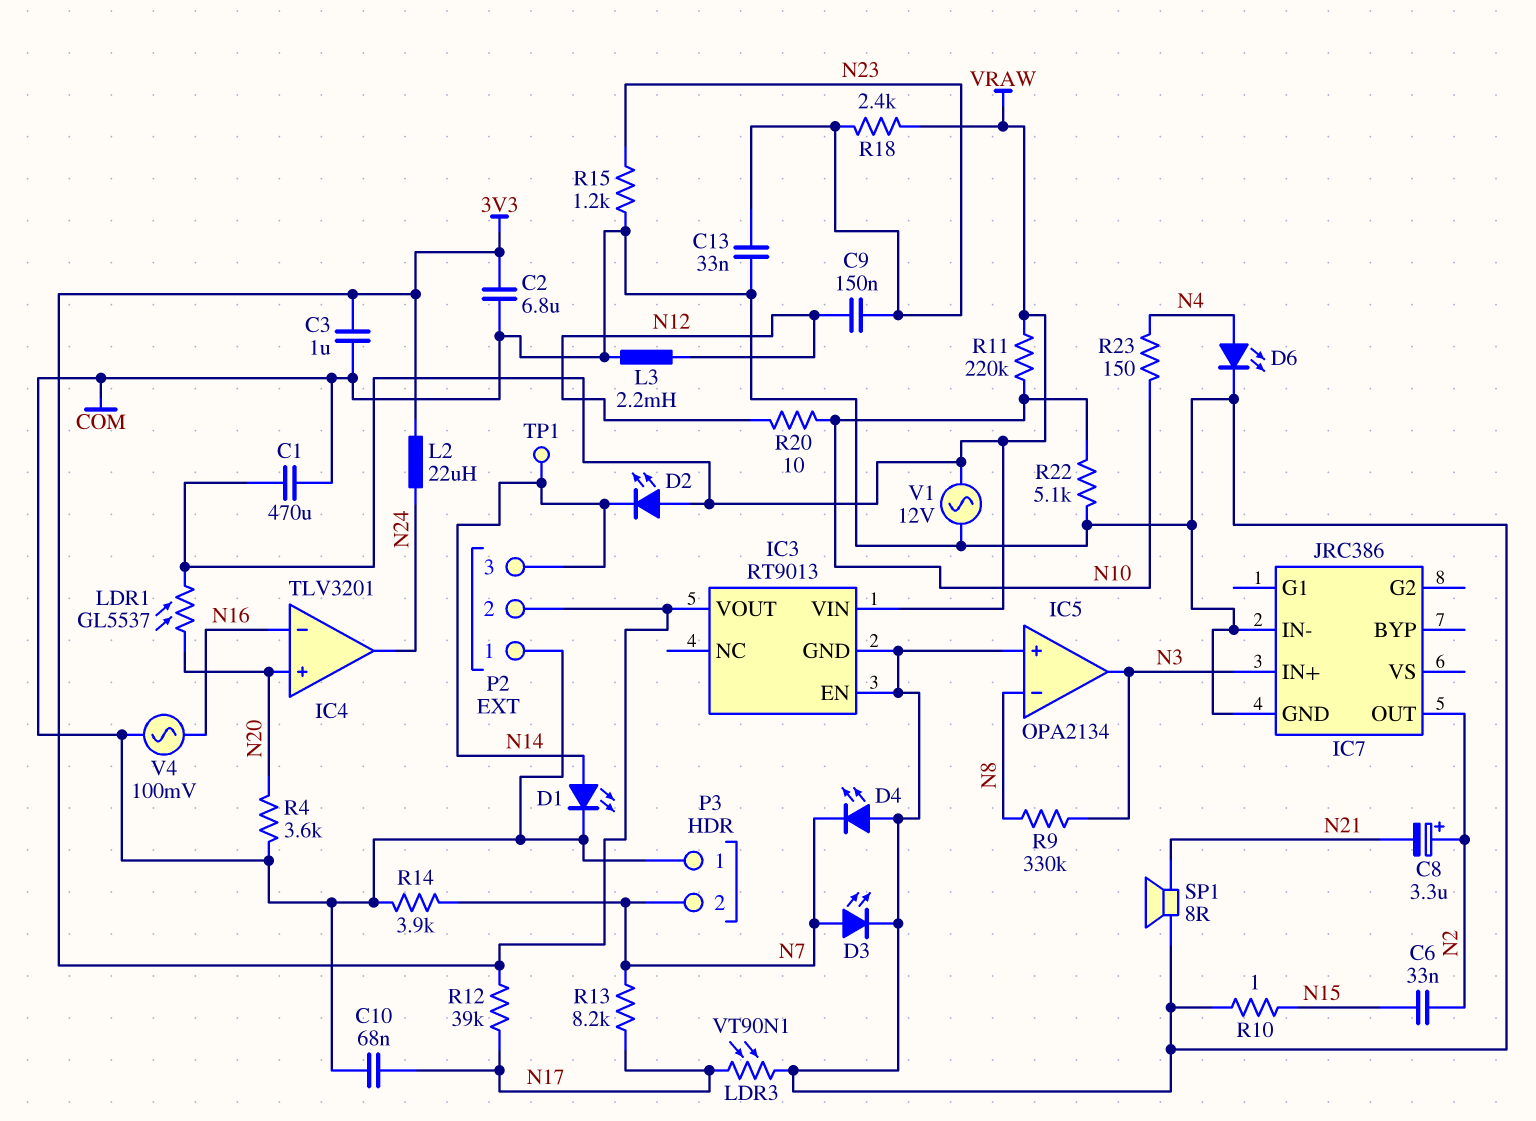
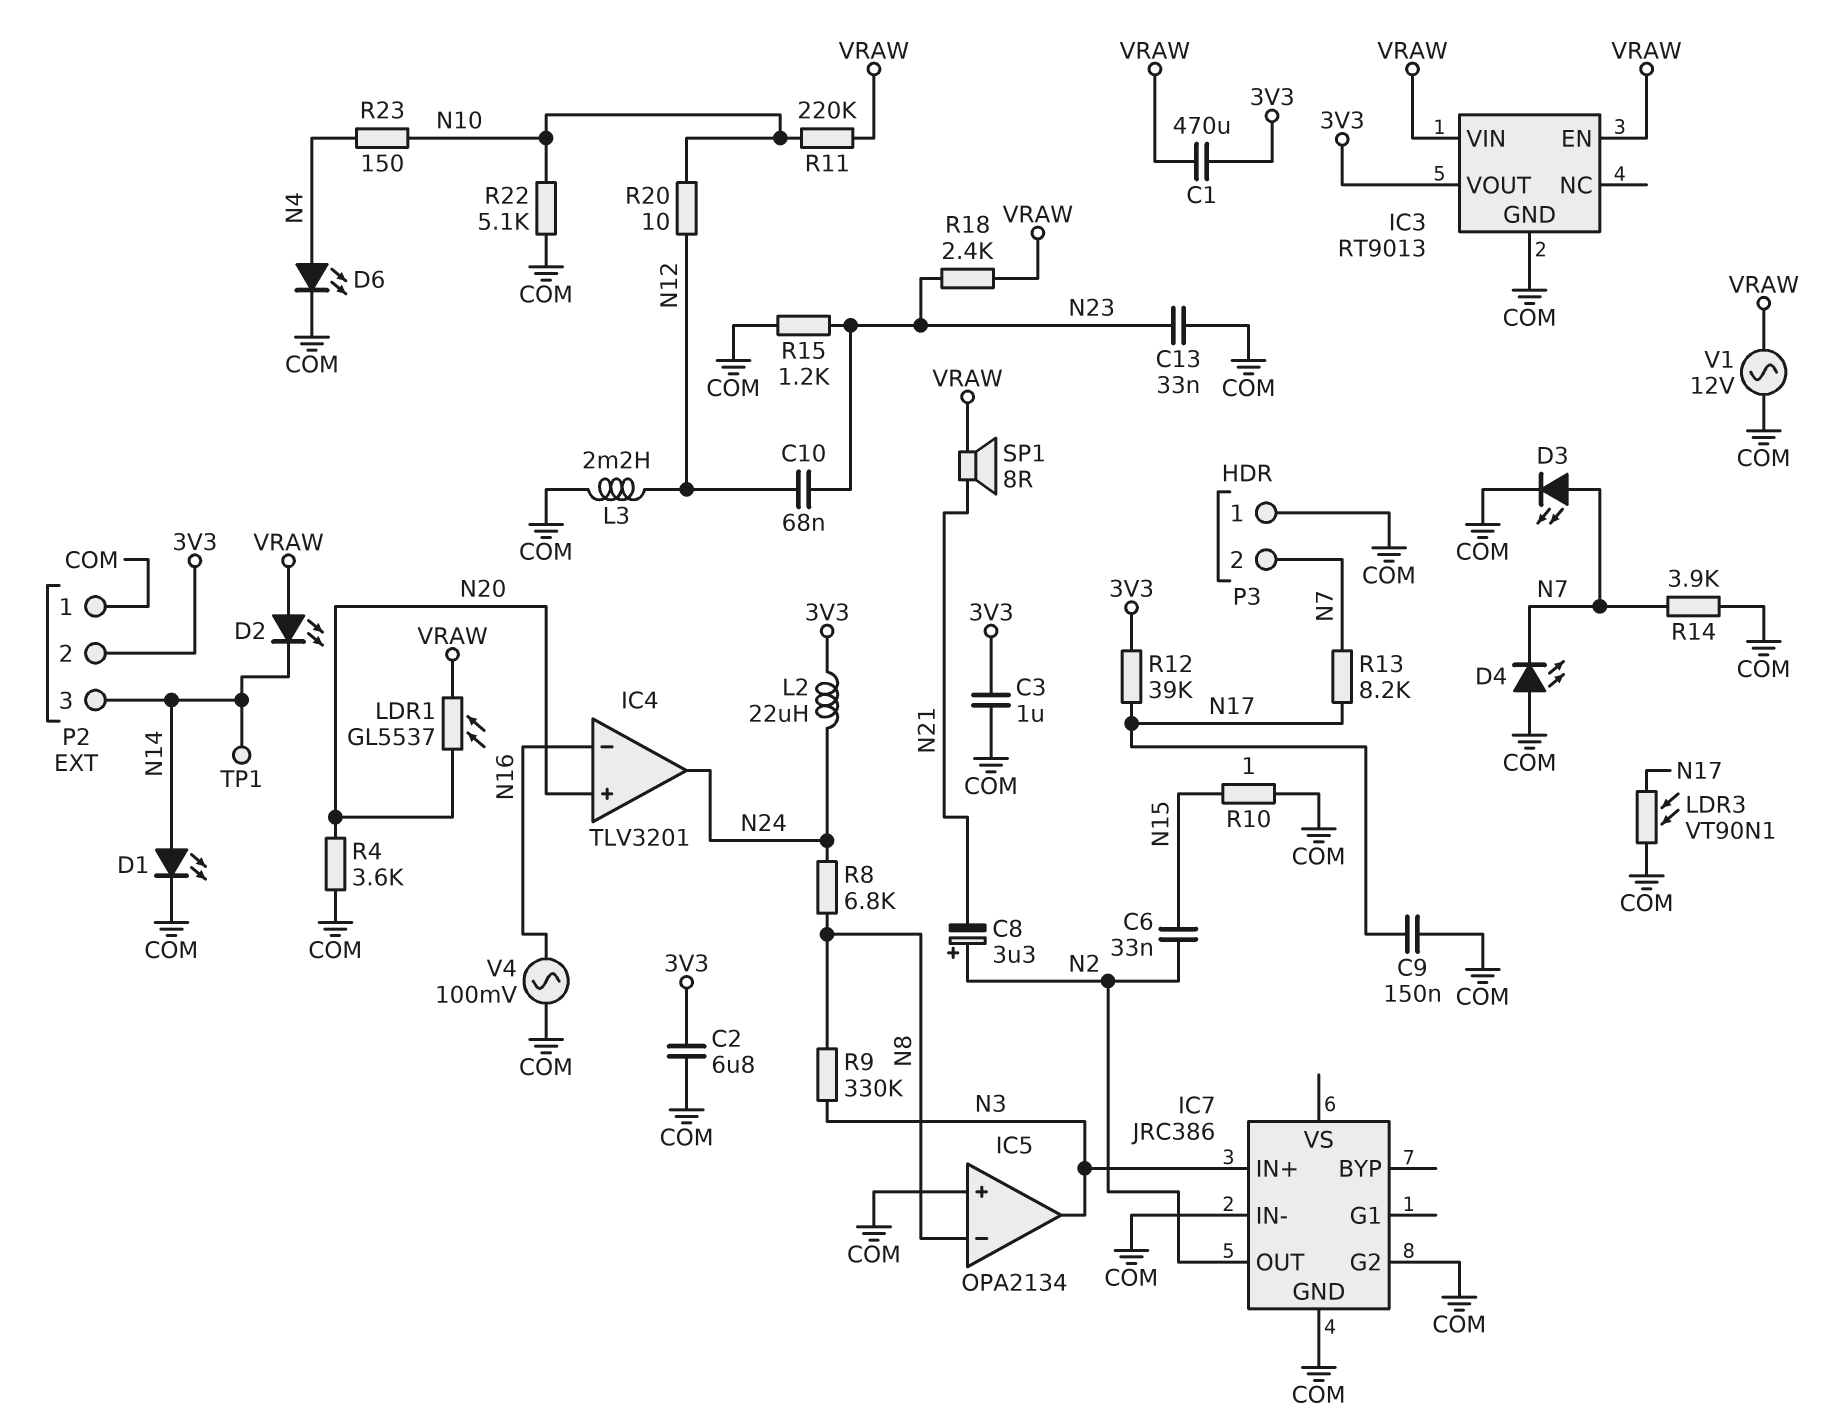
C1: 470uF (COM, VRAW) -> 470uF (3V3, VRAW)
C9: 150nF (N12, N23) -> 150nF (COM, N17)
C10: 68nF (COM, N17) -> 68nF (N12, N23)
IC3 pin EN: COM -> VRAW
IC7 pin G2: none -> COM
R8: none -> 6.8k (N8, N24)
SP1: speaker 8R (COM, N21) -> speaker 8R (N21, VRAW)

